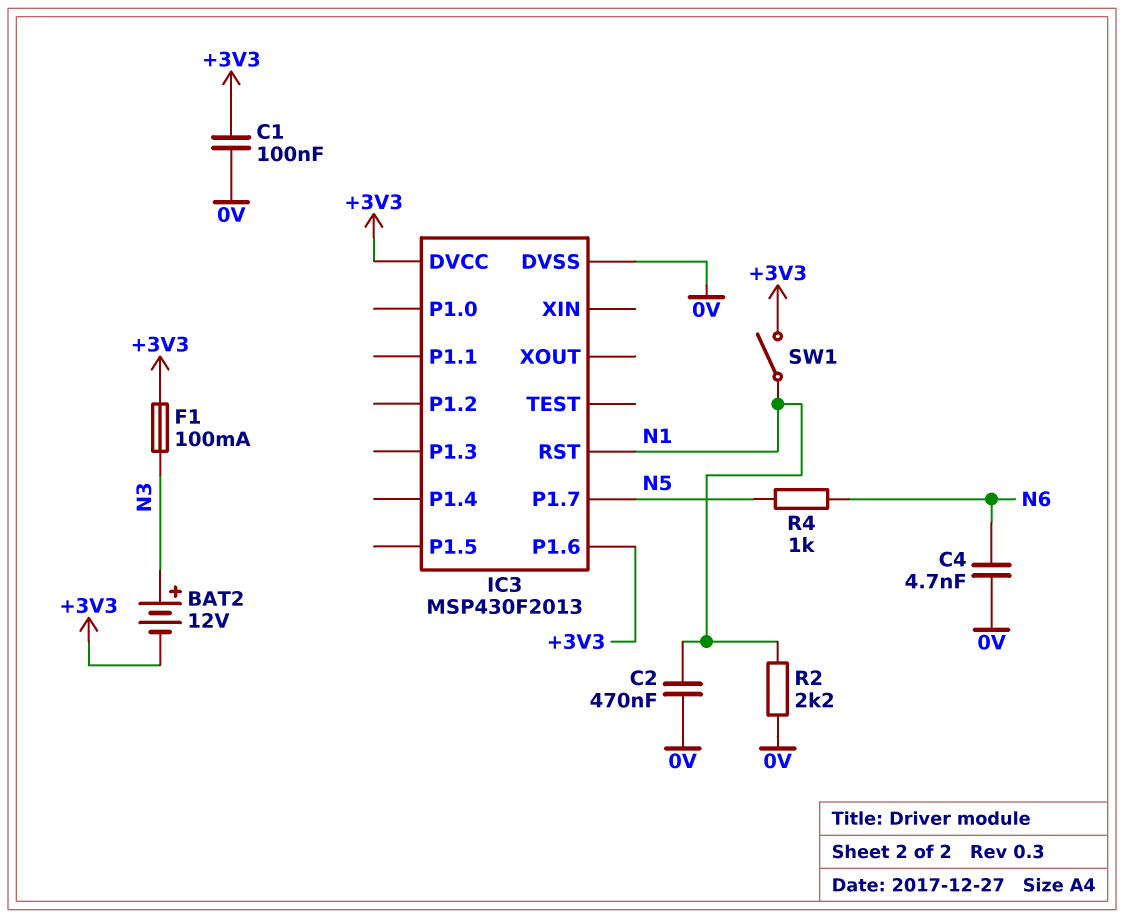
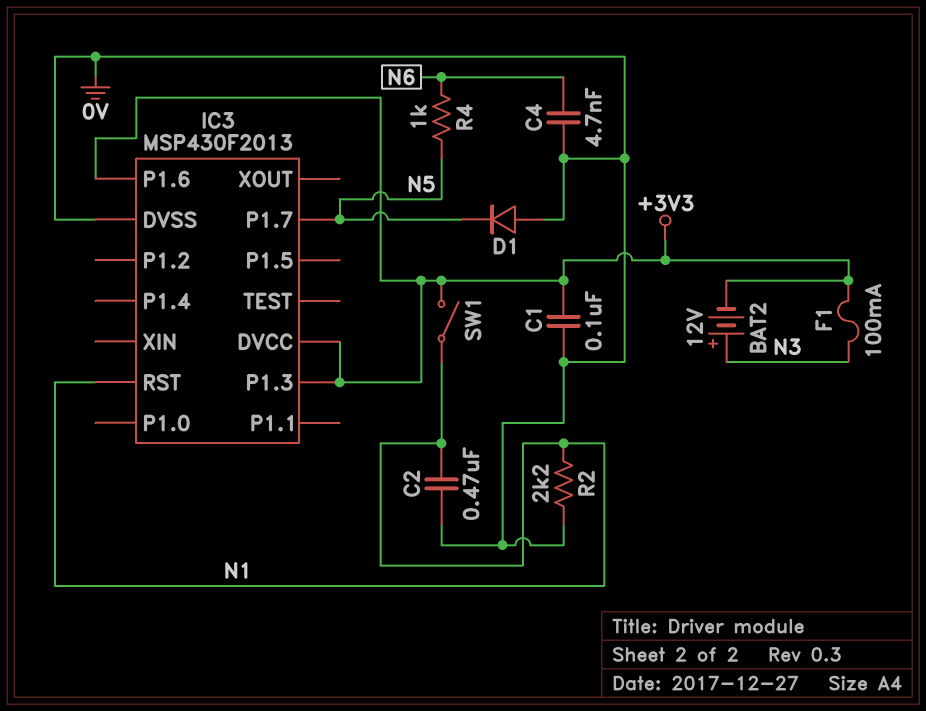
D1: none -> diode (A 0V, K N5)
IC3 pin P1.3: none -> +3V3

